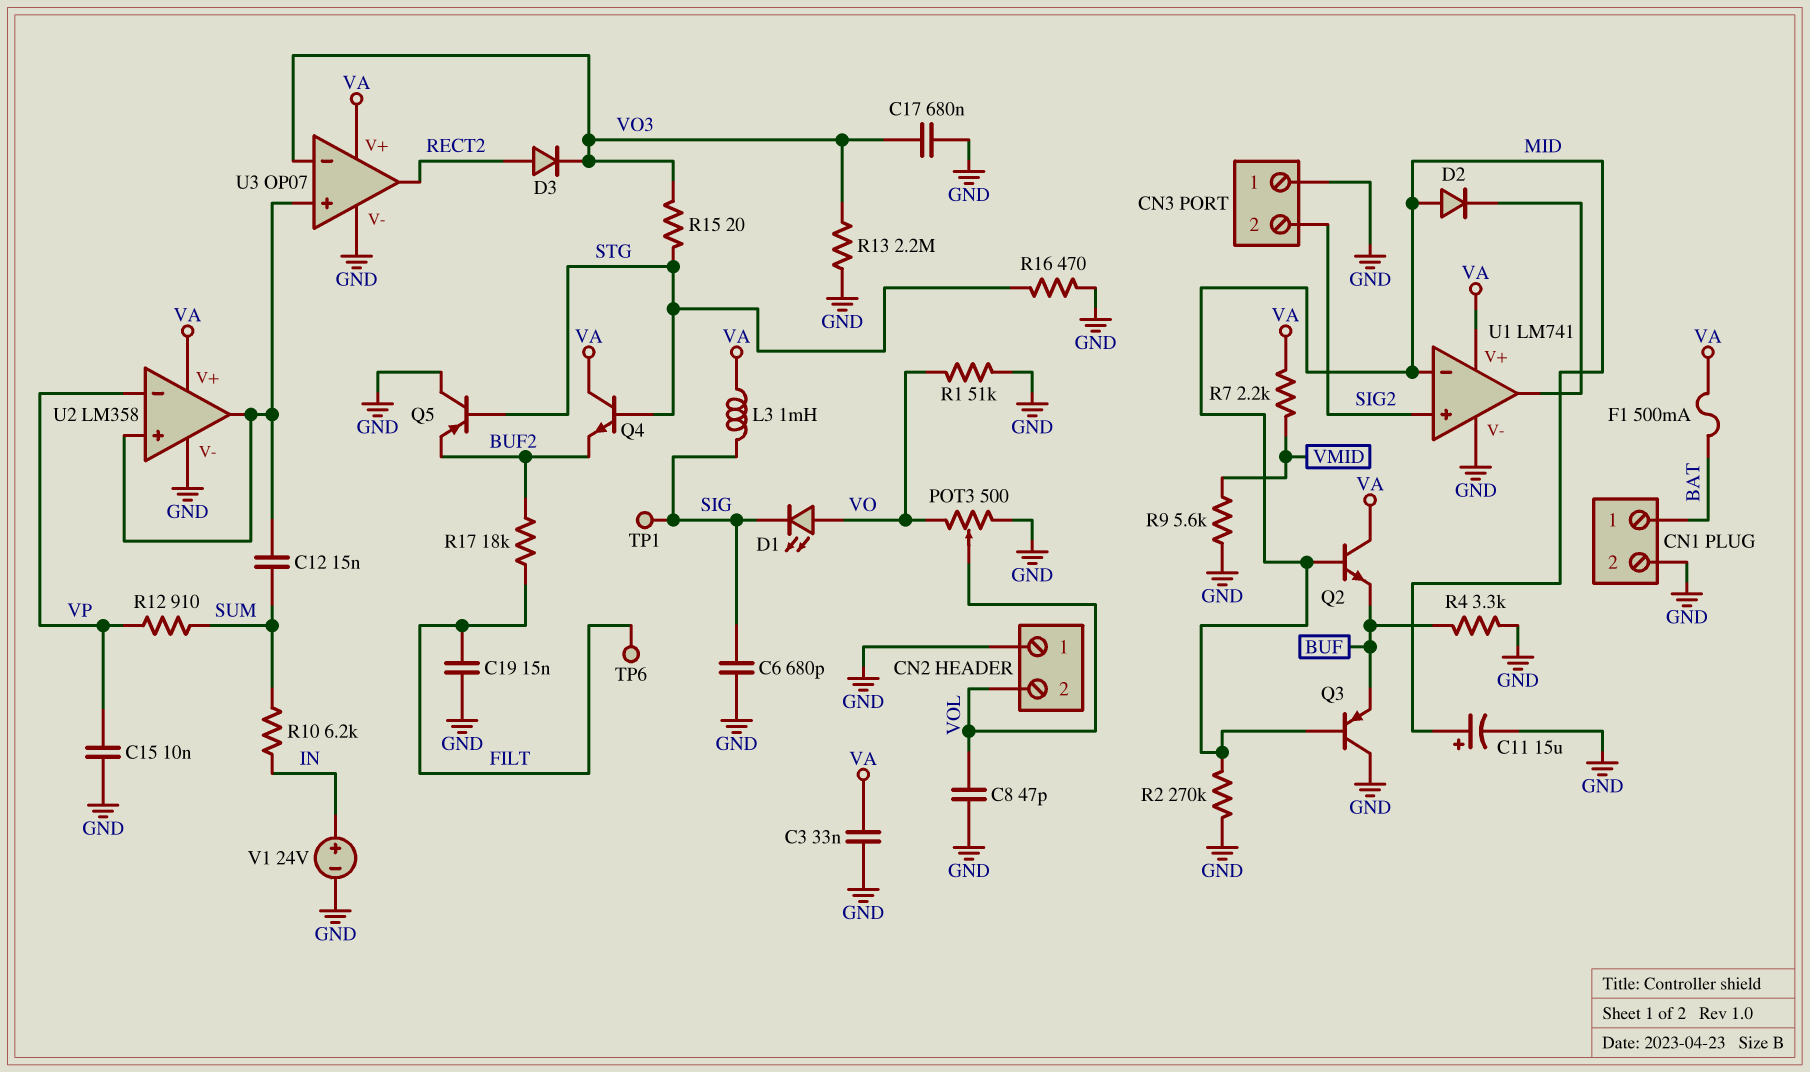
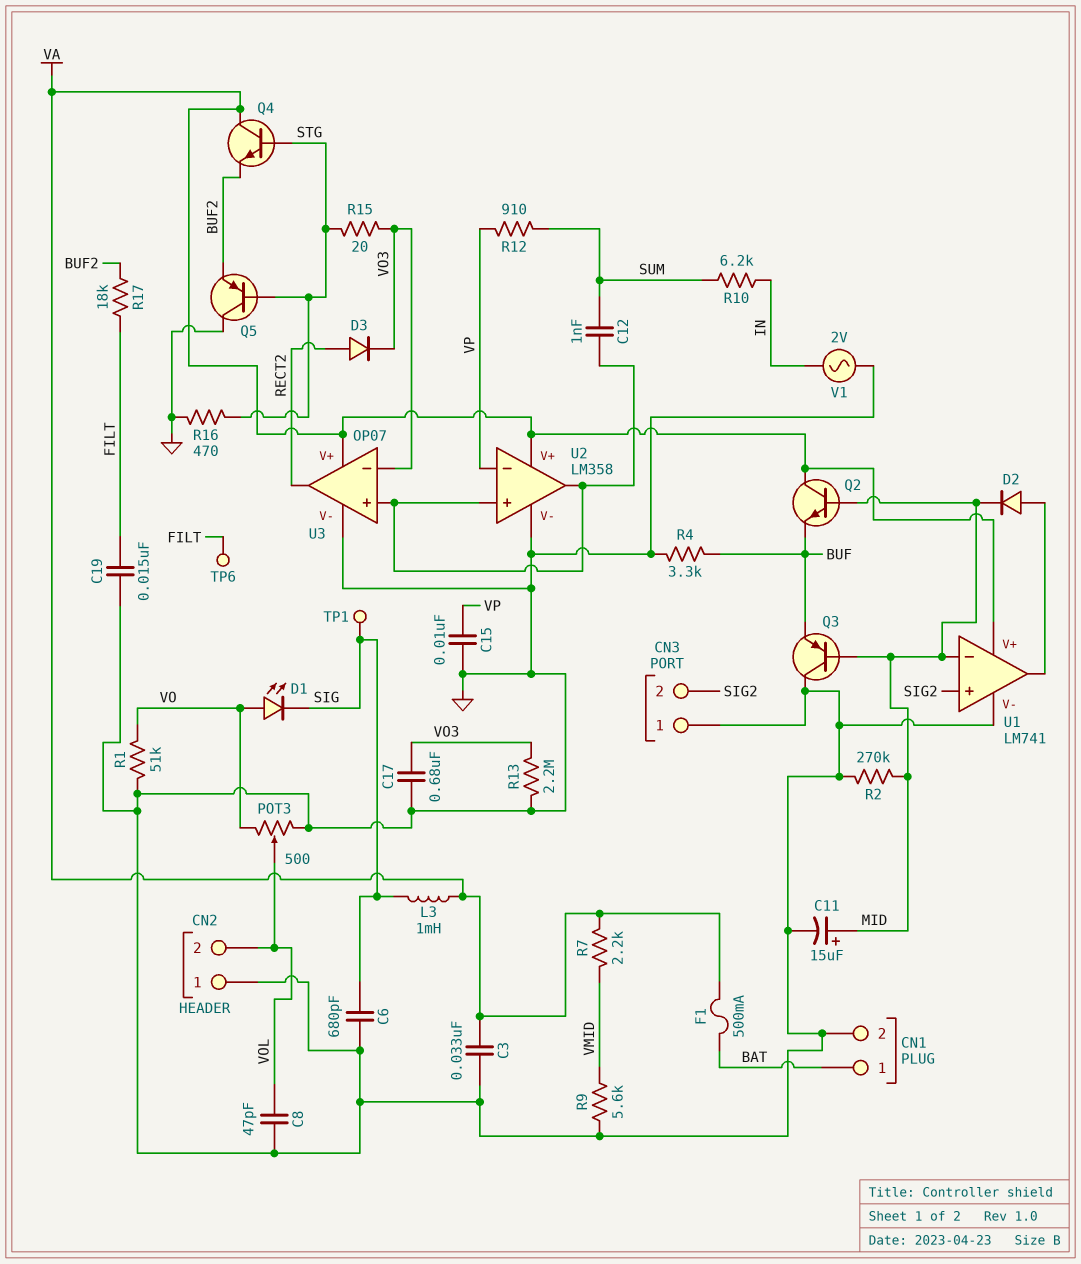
C12: 15nF (SUM, U2/in+) -> 1nF (SUM, U2/in+)
D2: diode (A MID, K U1/out) -> diode (A U1/out, K MID)
V1: 24V (plus IN, minus GND) -> AC 2V (GND, IN)

